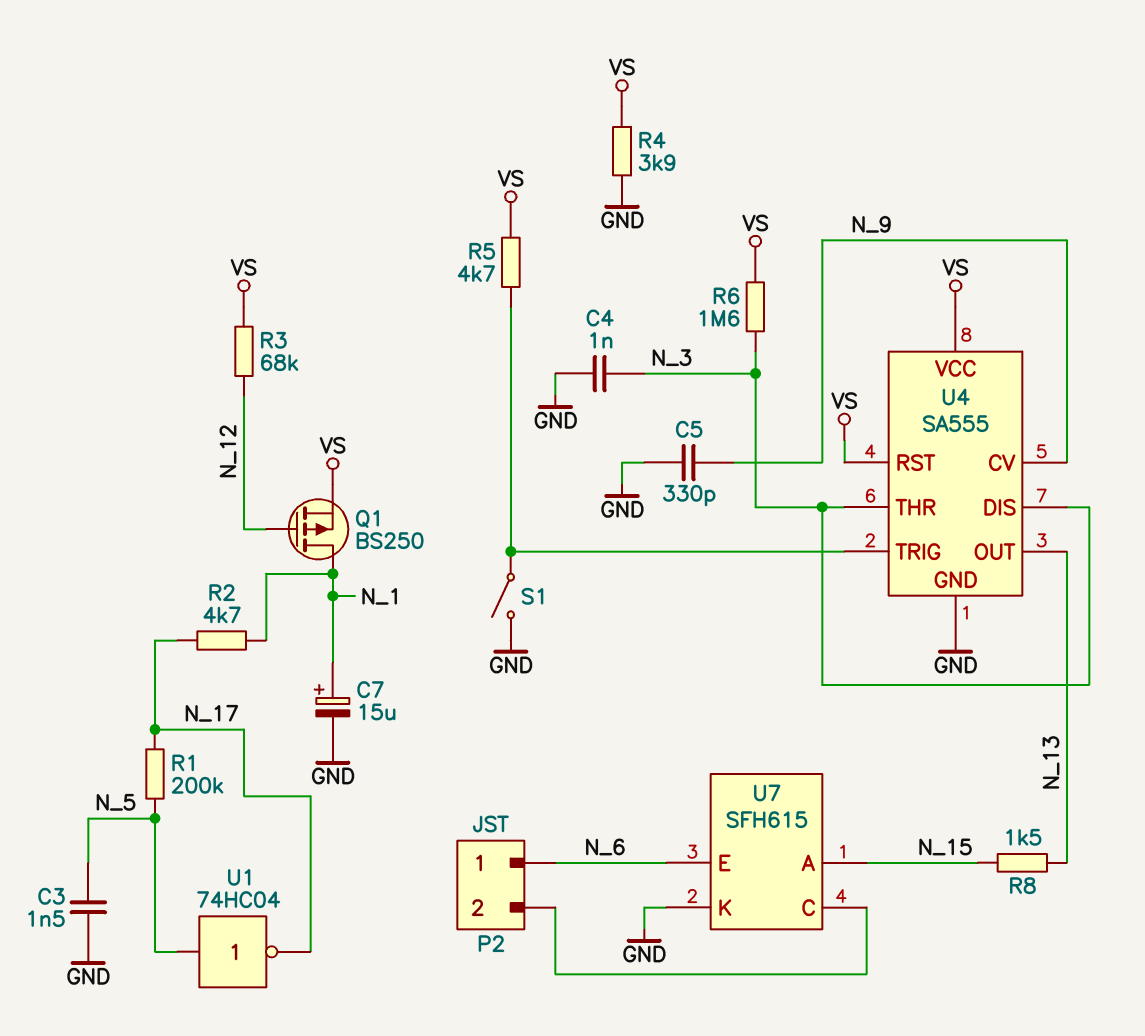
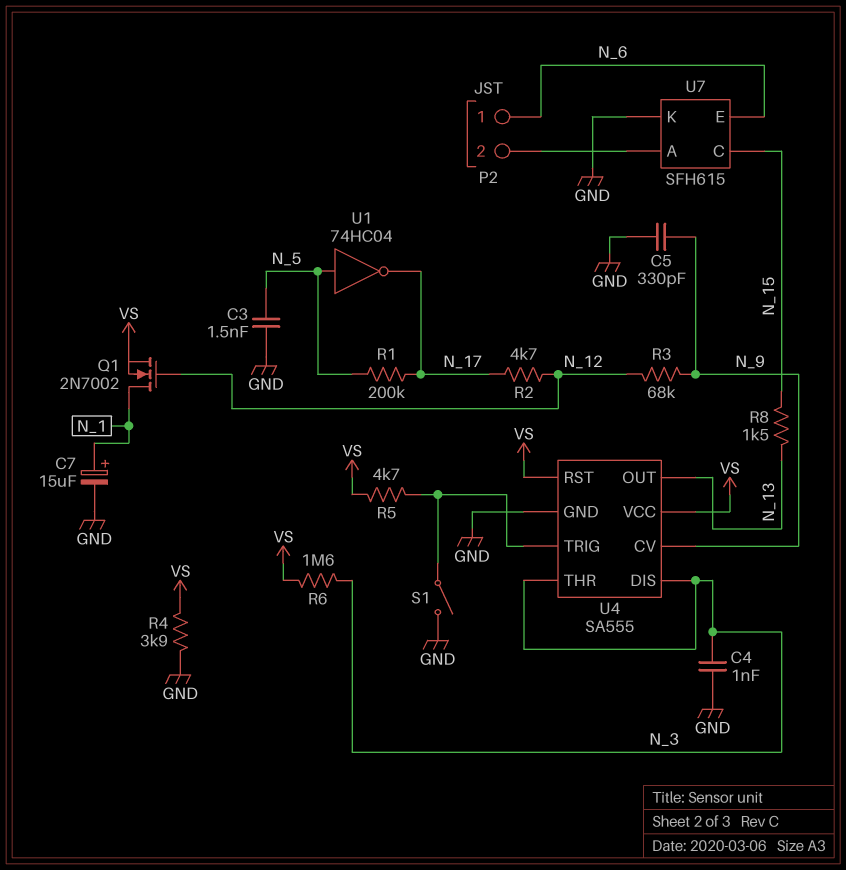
Q1: PMOS BS250 (G N_12, D N_1, S VS) -> NMOS 2N7002 (G N_12, D N_1, S VS)
R2: 4.7k (N_1, N_17) -> 4.7k (N_12, N_17)
R3: 68k (N_12, VS) -> 68k (N_9, N_12)
U7 pin A: N_15 -> P2/2
U7 pin C: P2/2 -> N_15

